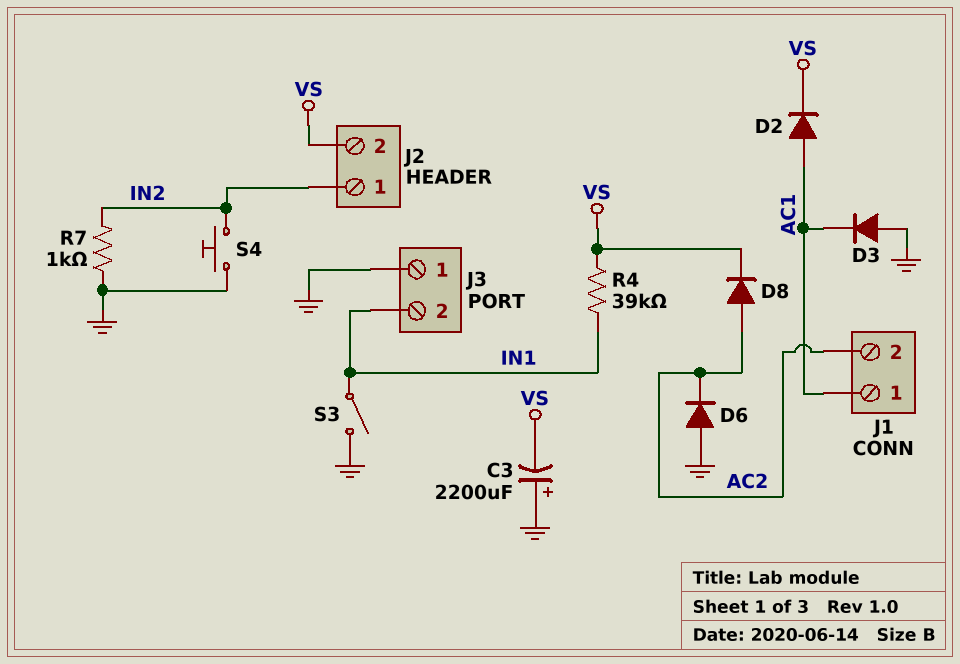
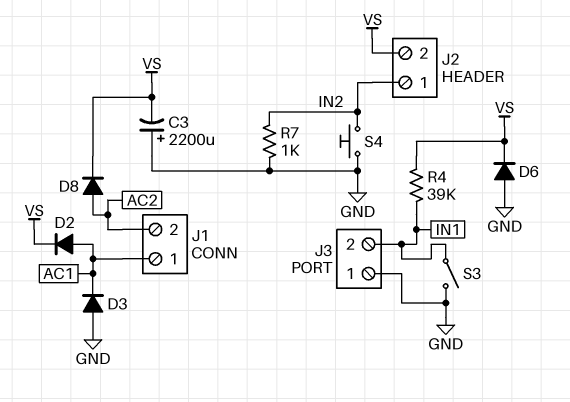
D6: diode (A GND, K AC2) -> diode (A GND, K VS)

